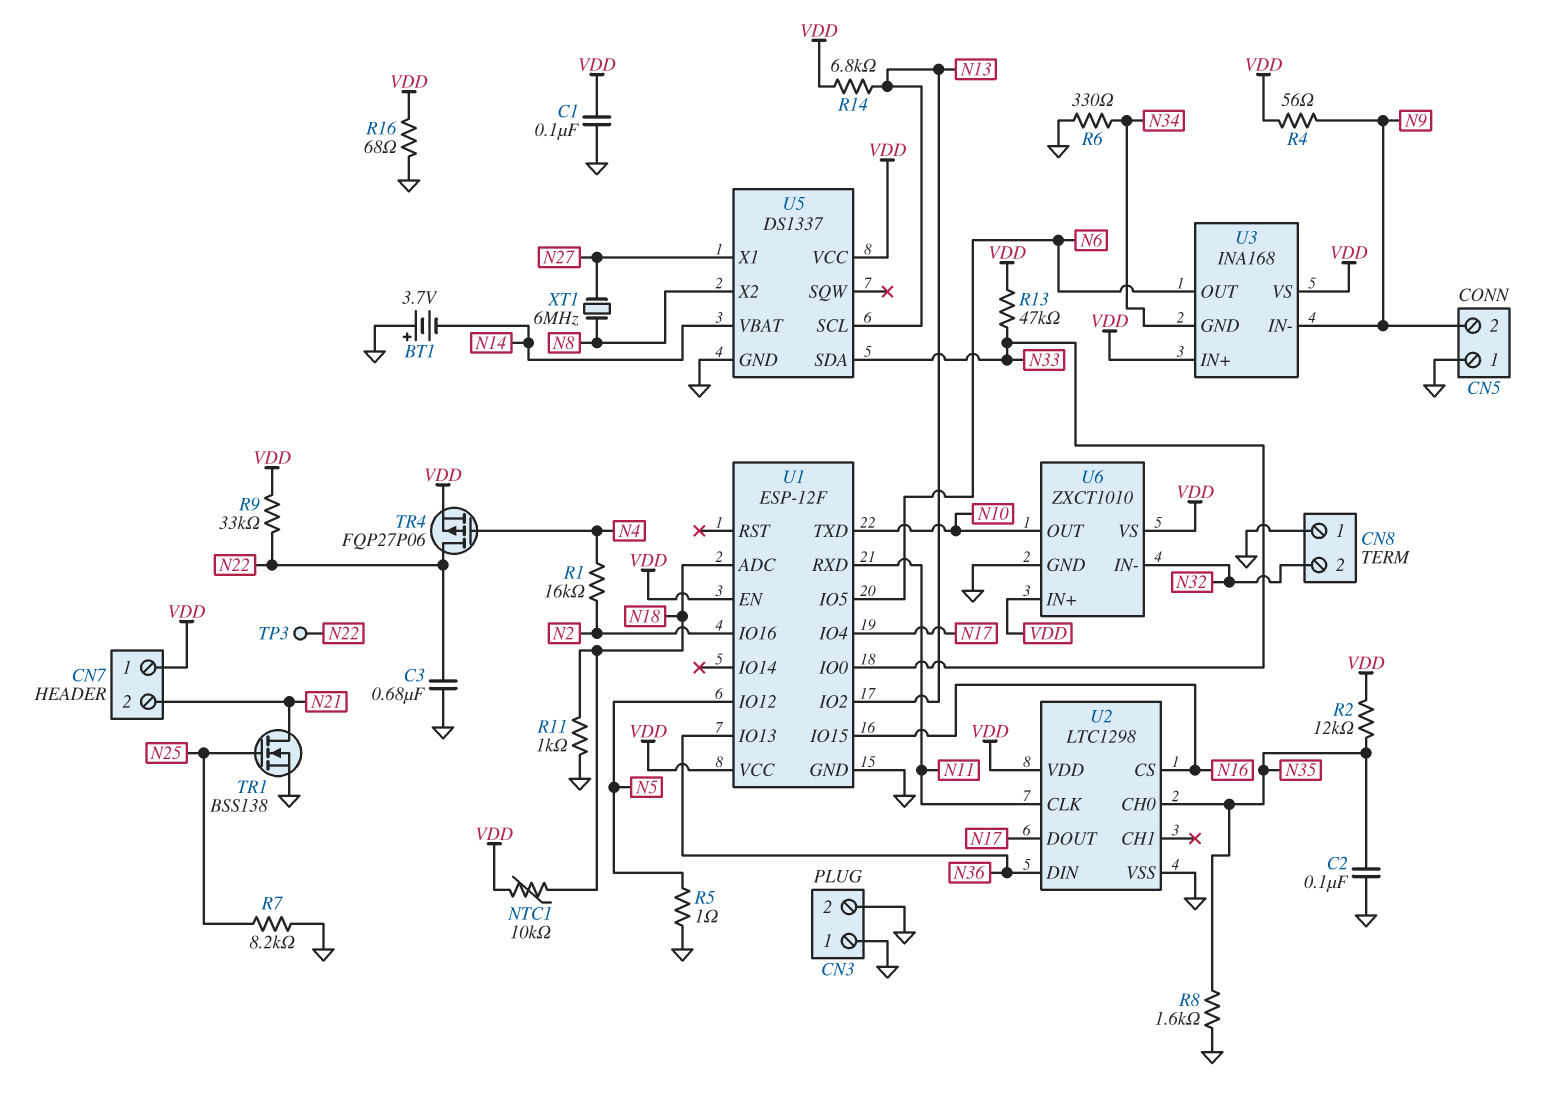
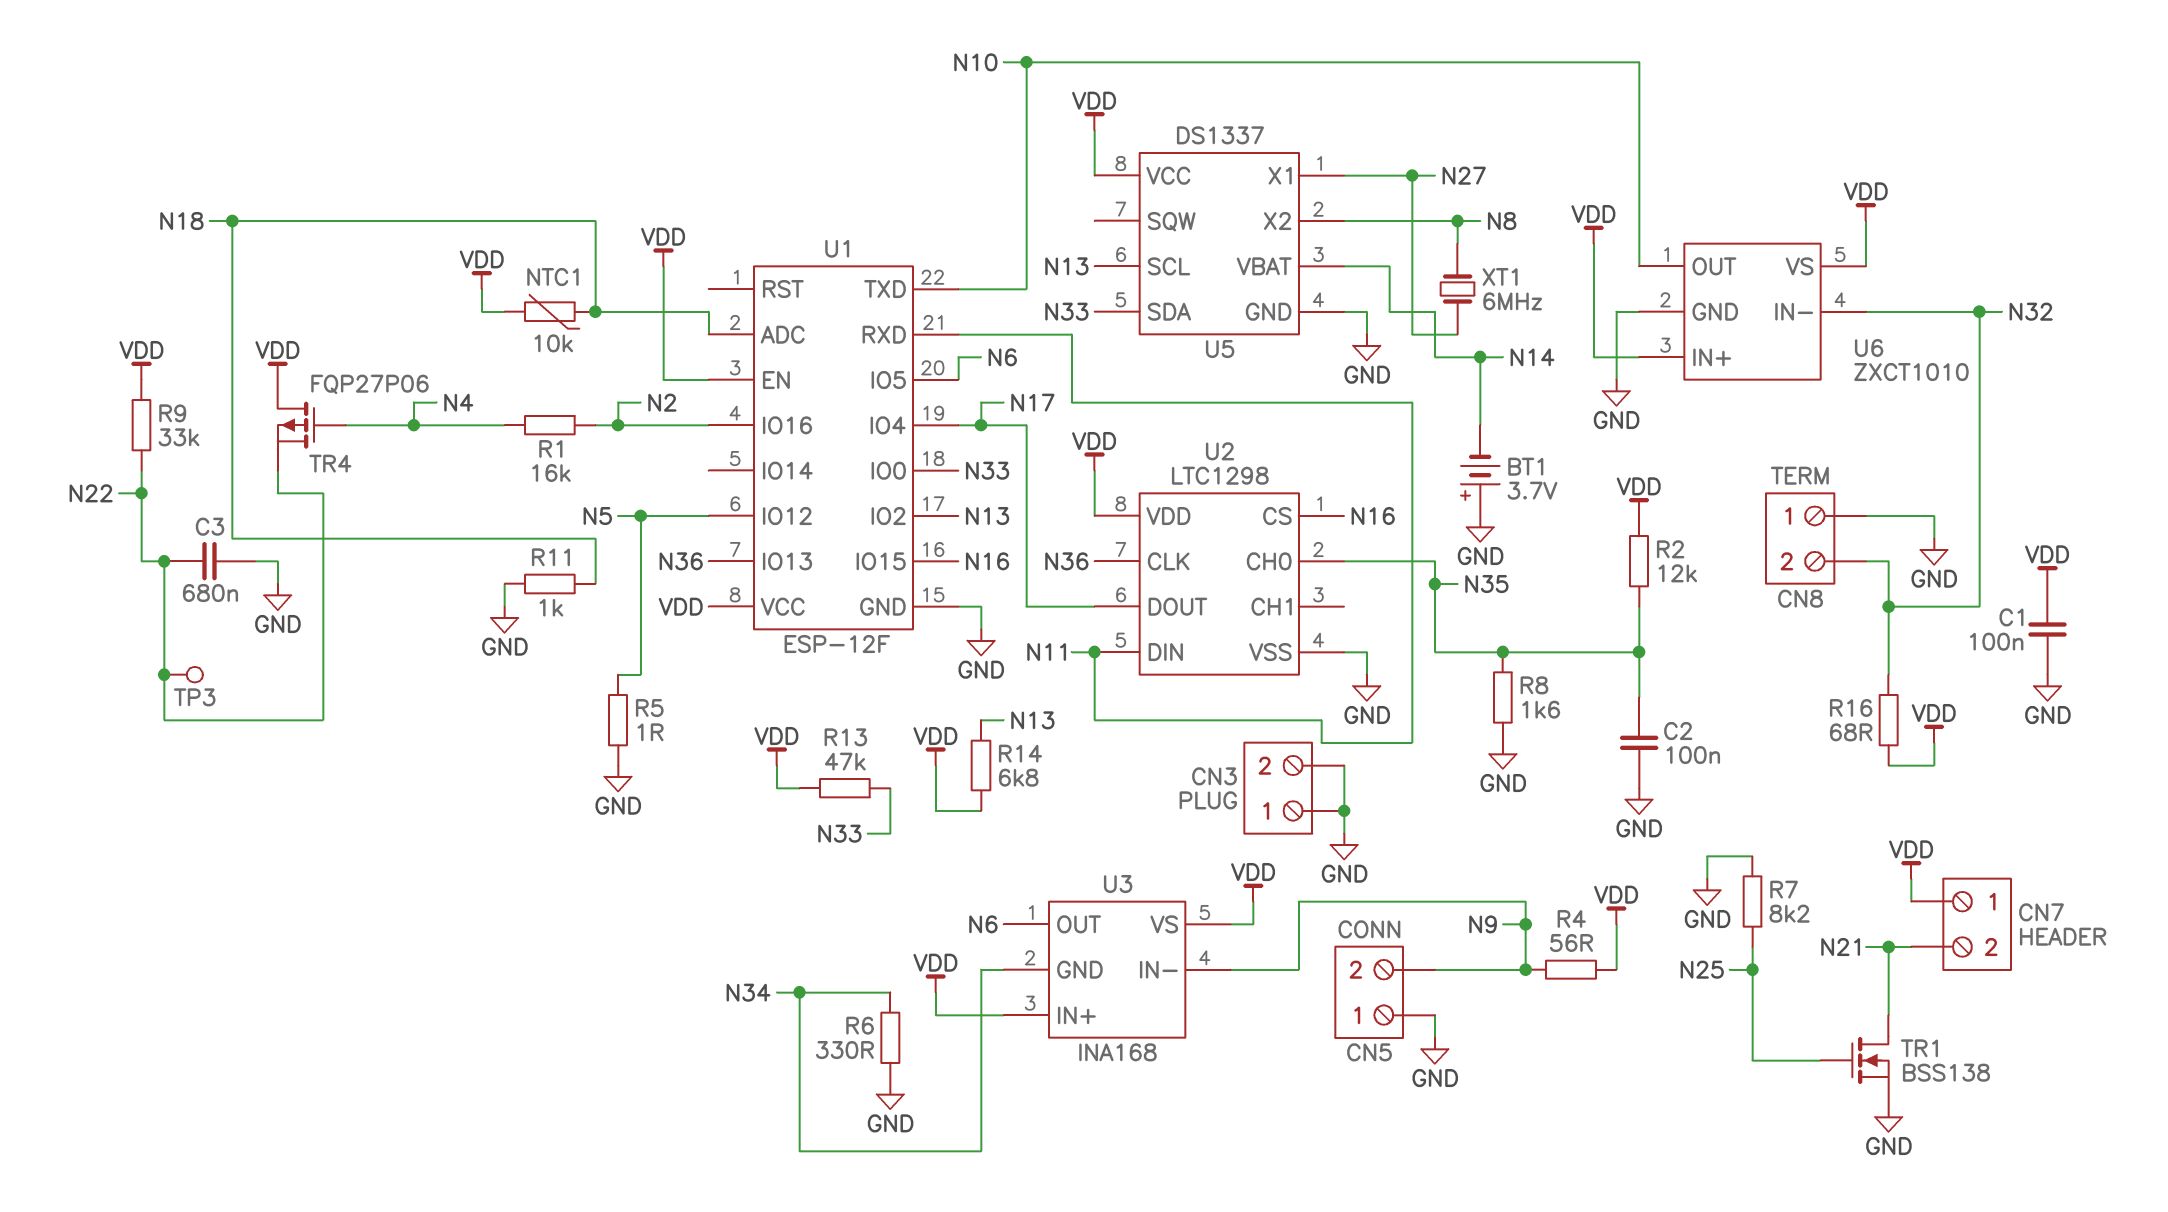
R16: 68 (GND, VDD) -> 68 (N32, VDD)
TR4: PMOS FQP27P06 (G N4, D N22, S VDD) -> PMOS FQP27P06 (G N4, D VDD, S N22)
U2 pin CLK: N11 -> N36
U2 pin DIN: N36 -> N11

